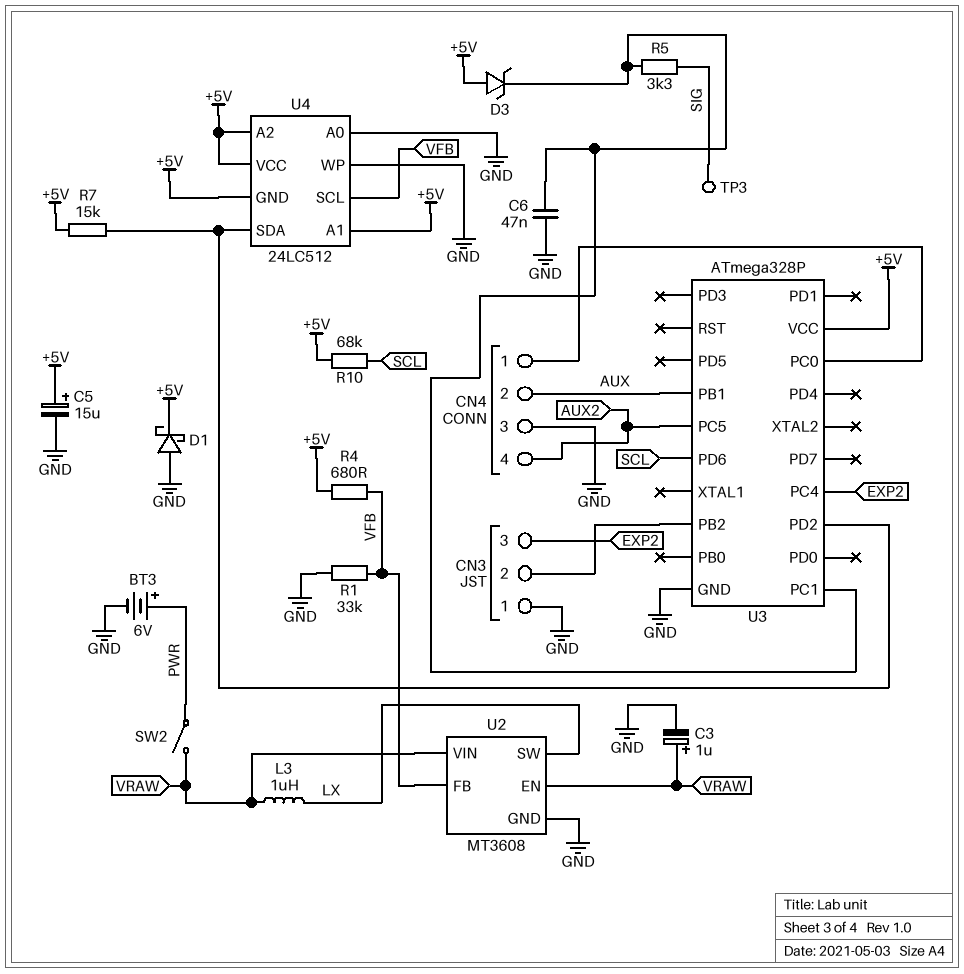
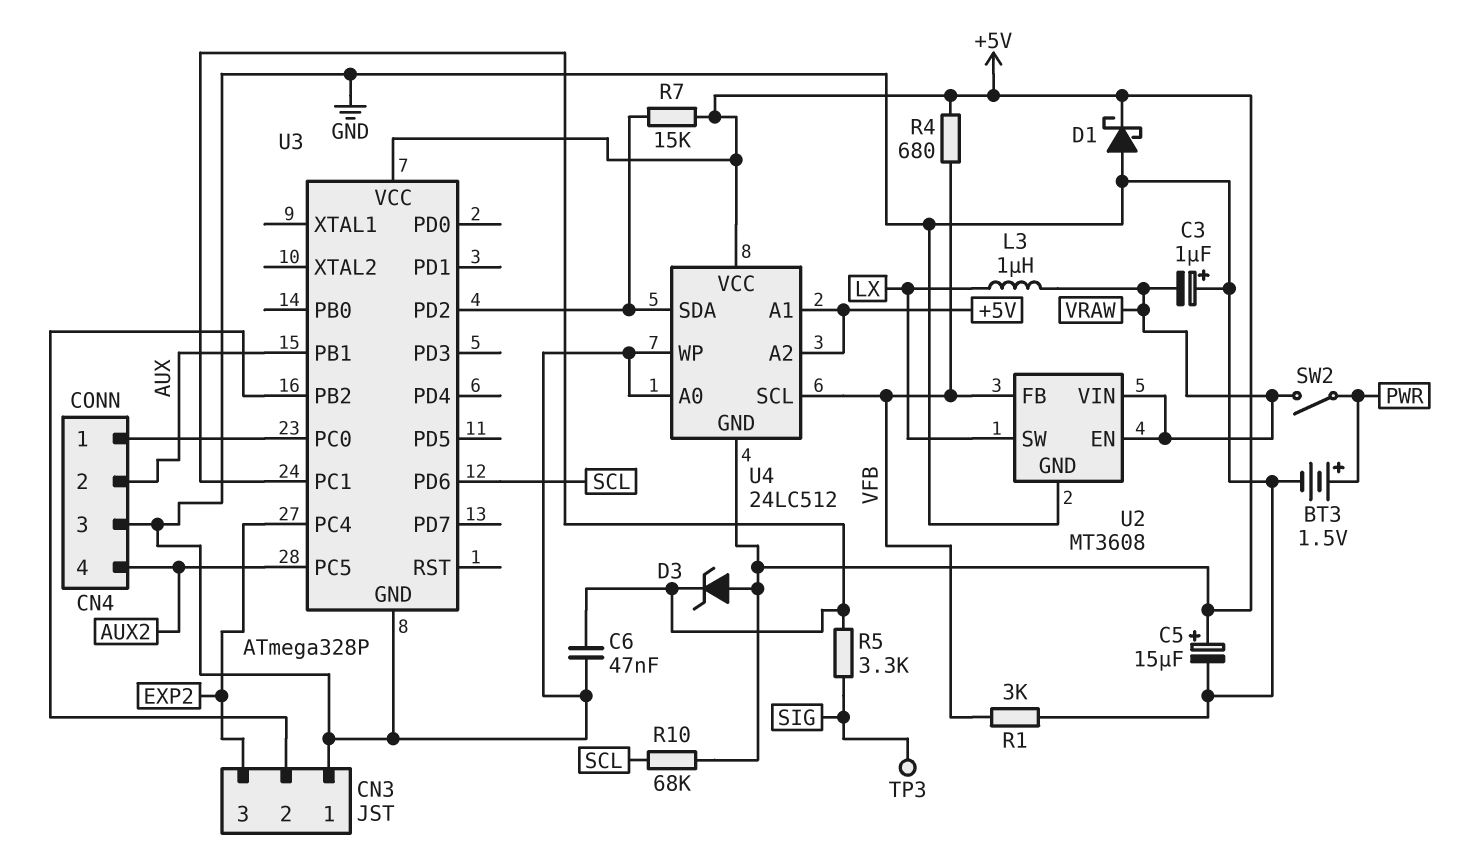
BT3: 6V (plus PWR, minus GND) -> 1.5V (plus PWR, minus GND)
C3: 1uF (plus VRAW, minus GND) -> 1uF (plus GND, minus VRAW)
R1: 33k (GND, VFB) -> 3k (GND, VFB)

